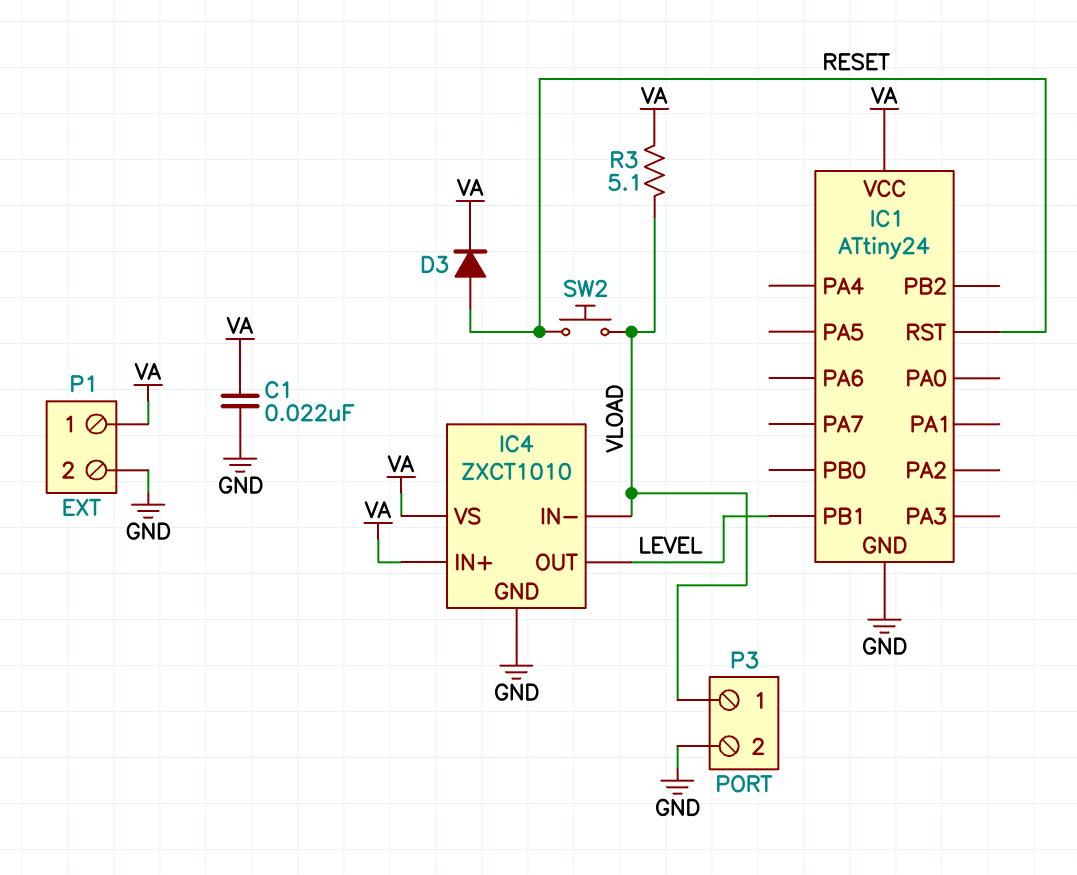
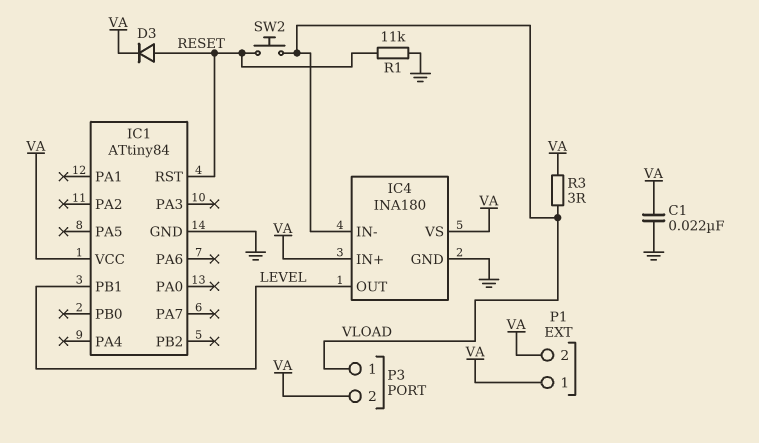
IC1: ATtiny24 -> ATtiny84
IC4: ZXCT1010 -> INA180
P1 pin 2: GND -> VA
P3 pin 2: GND -> VA
R1: none -> 11k (GND, RESET)
R3: 5.1 (VA, VLOAD) -> 3 (VA, VLOAD)

